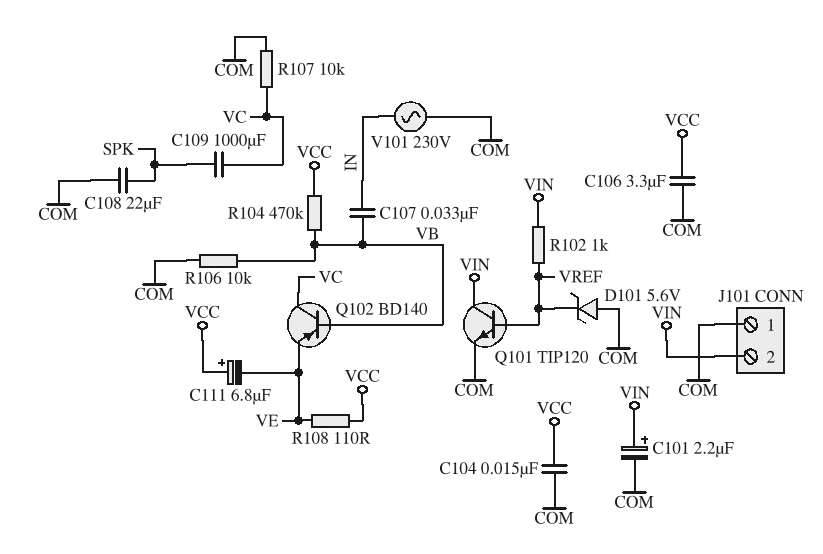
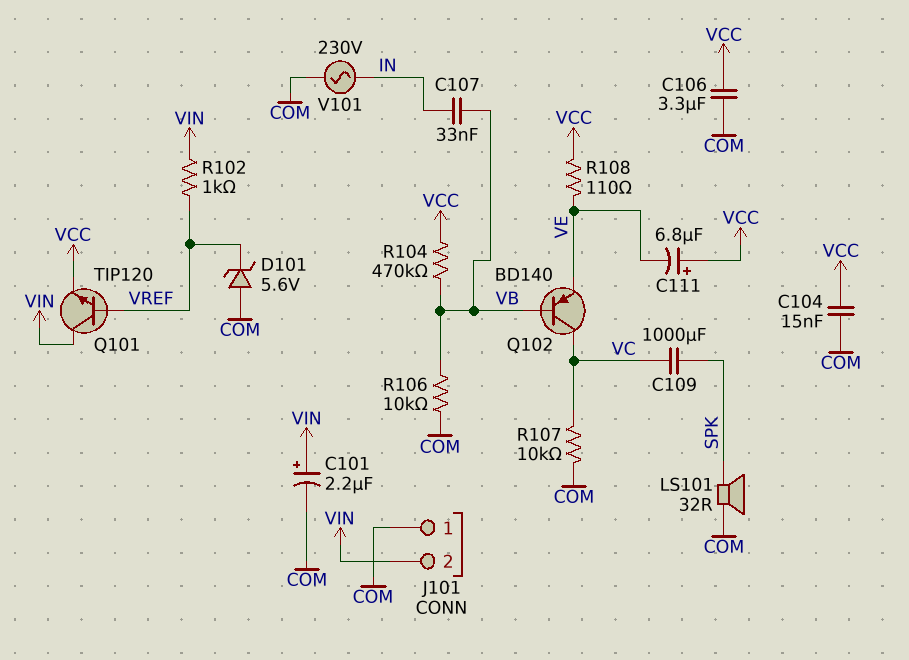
C108: 22uF (COM, SPK) -> none
LS101: none -> speaker 32R (COM, SPK)
Q101: NPN TIP120 (B VREF, C VIN, E COM) -> NPN TIP120 (B VREF, C VIN, E VCC)

